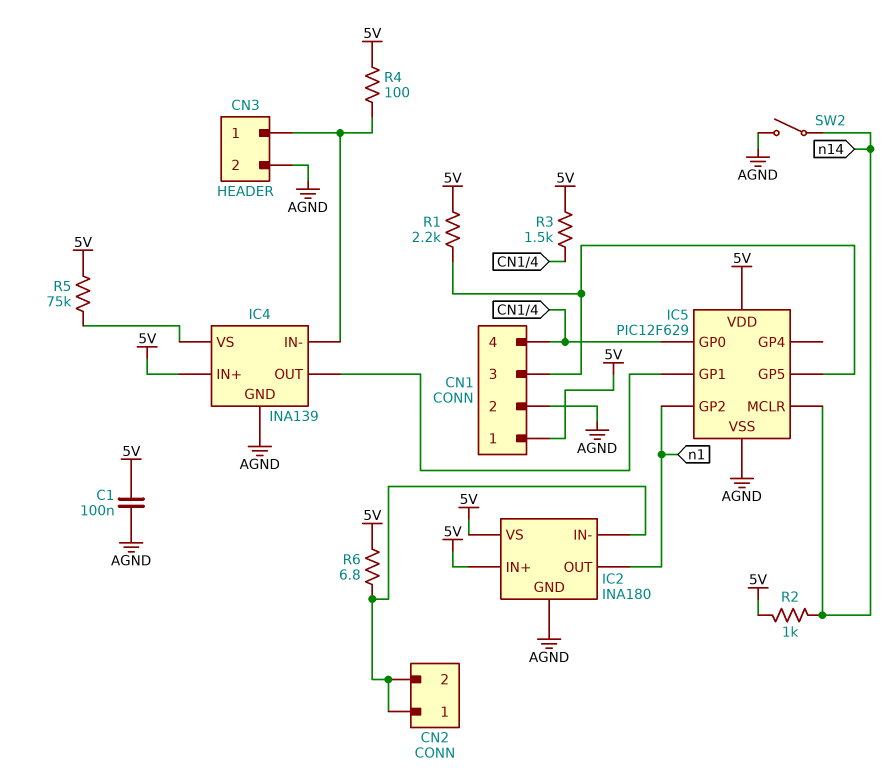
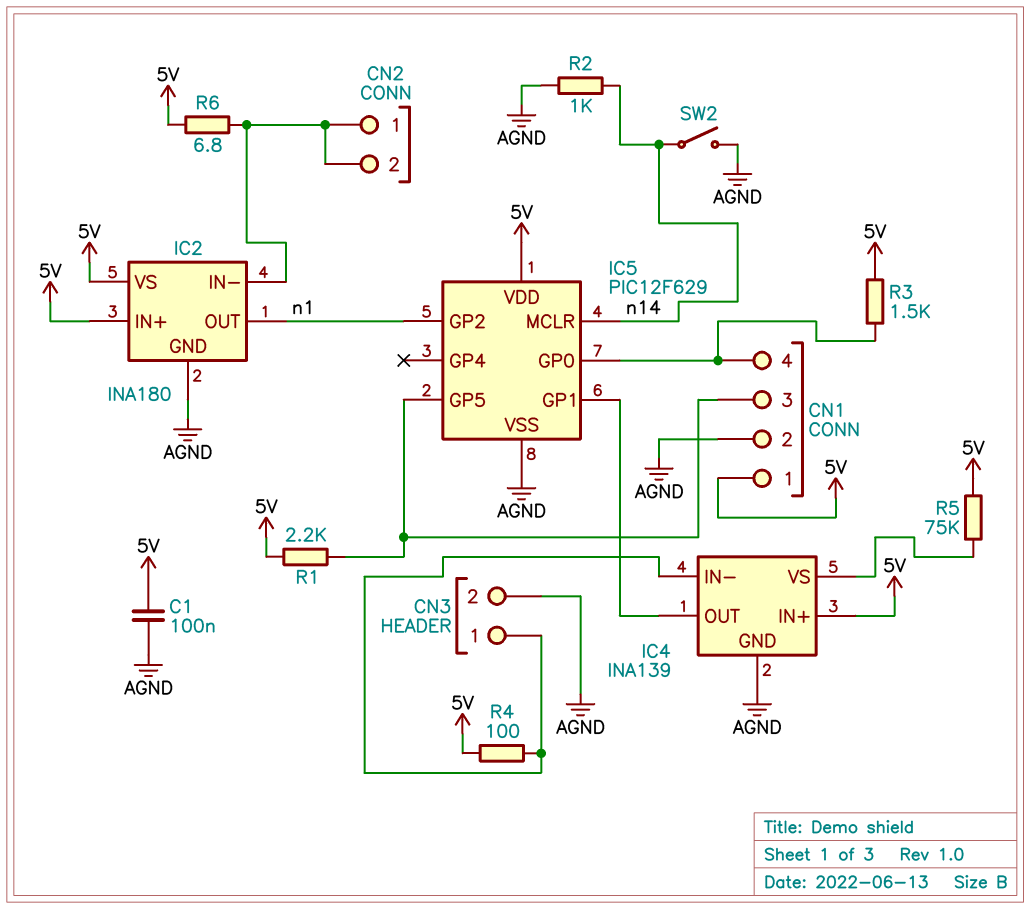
R2: 1k (5V, n14) -> 1k (AGND, n14)

